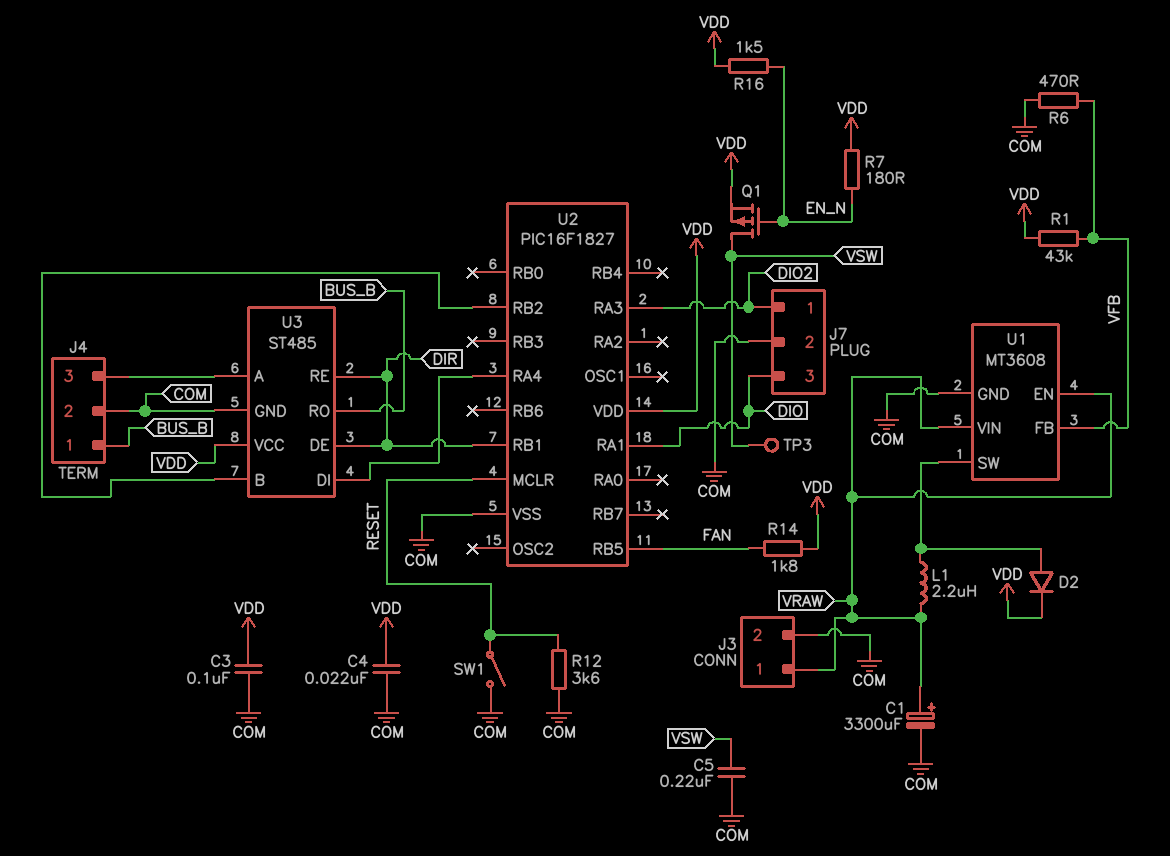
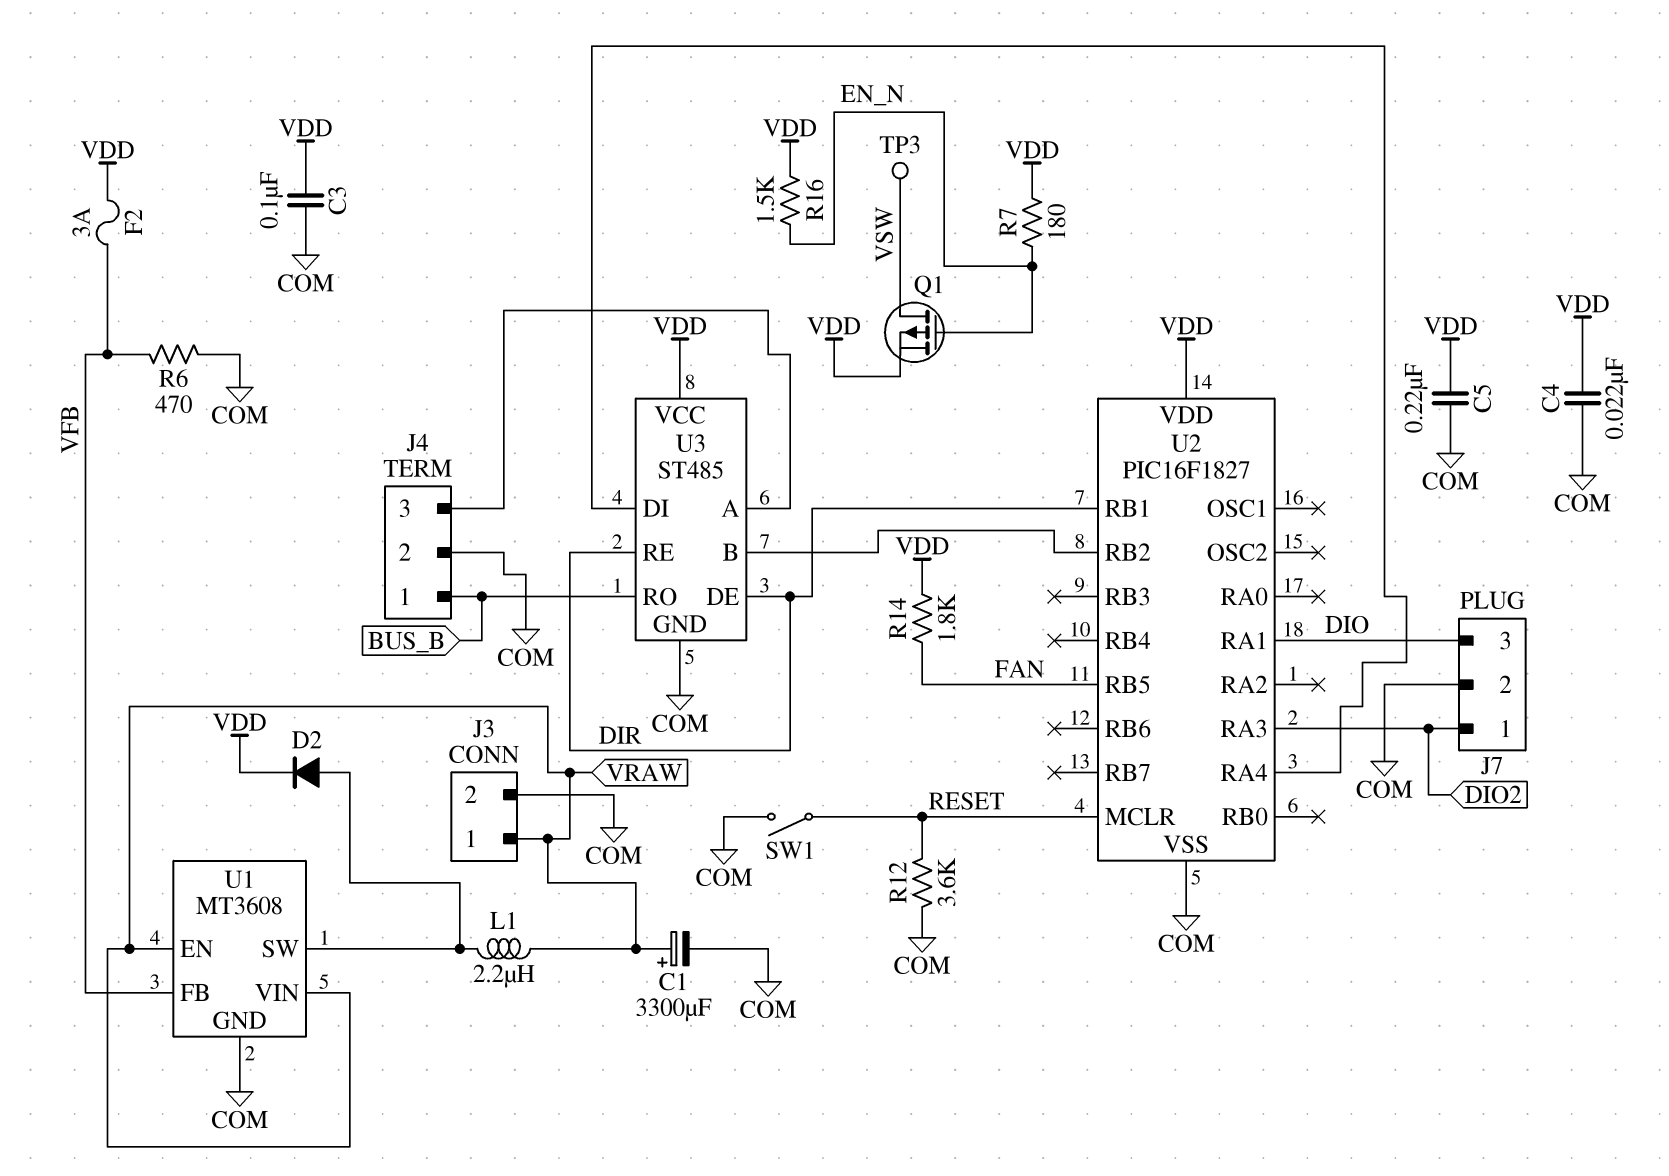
C5: 220nF (COM, VSW) -> 220nF (COM, VDD)
F2: none -> 3A (VDD, VFB)
R1: 43k (VDD, VFB) -> none

